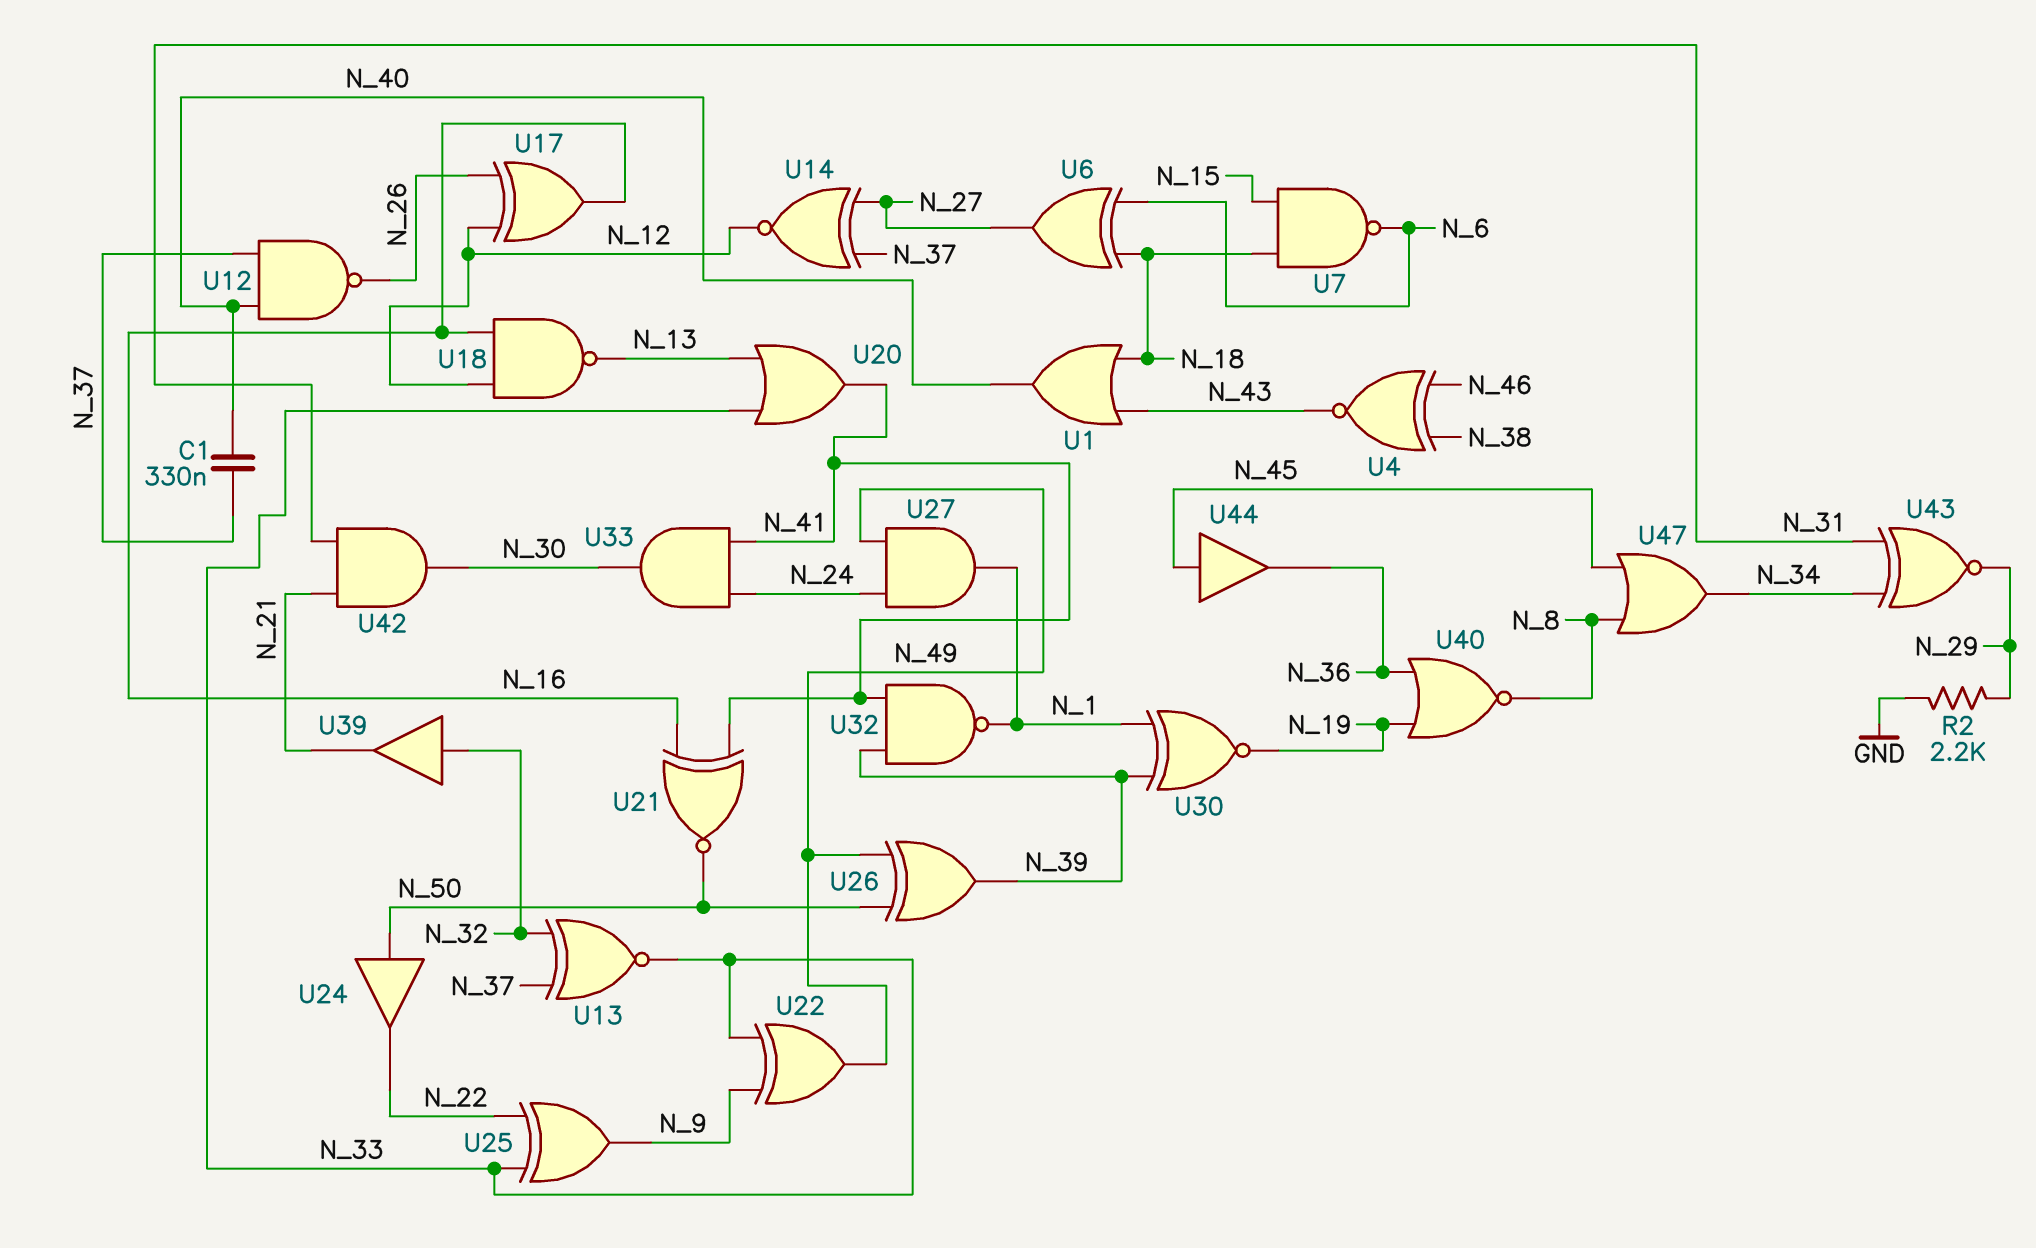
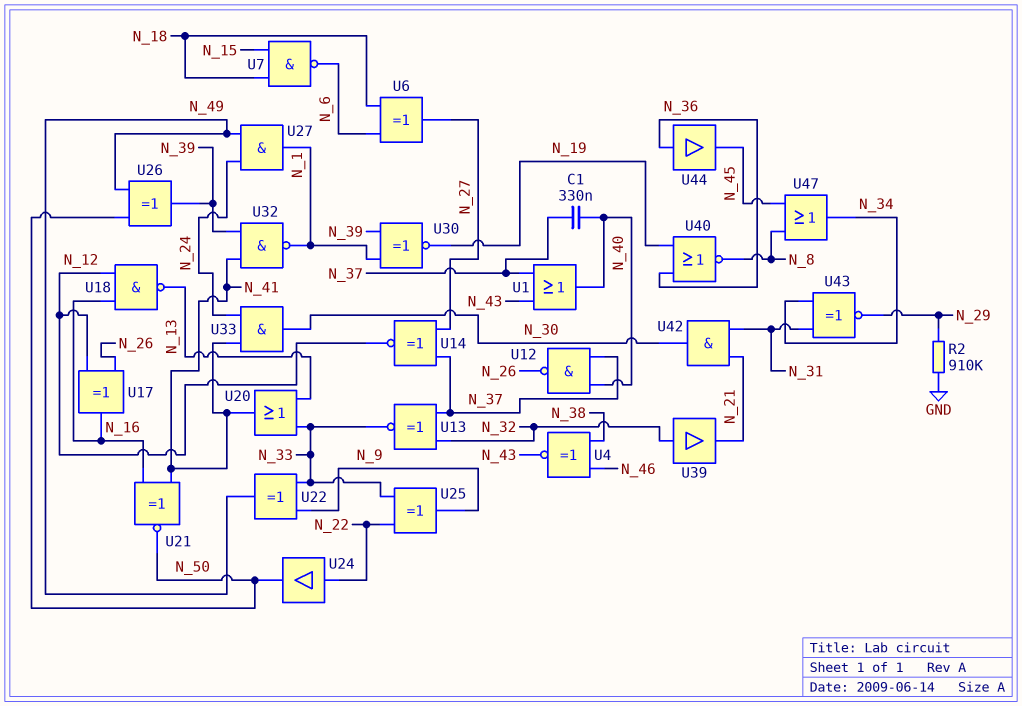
R2: 2.2k (GND, N_29) -> 910k (GND, N_29)
U1: OR (in N_18, in N_43, out N_40) -> OR (in N_37, in N_43, out N_40)
U24: buffer (in N_50, out N_22) -> buffer (in N_22, out N_50)
U44: buffer (in N_45, out N_36) -> buffer (in N_36, out N_45)

